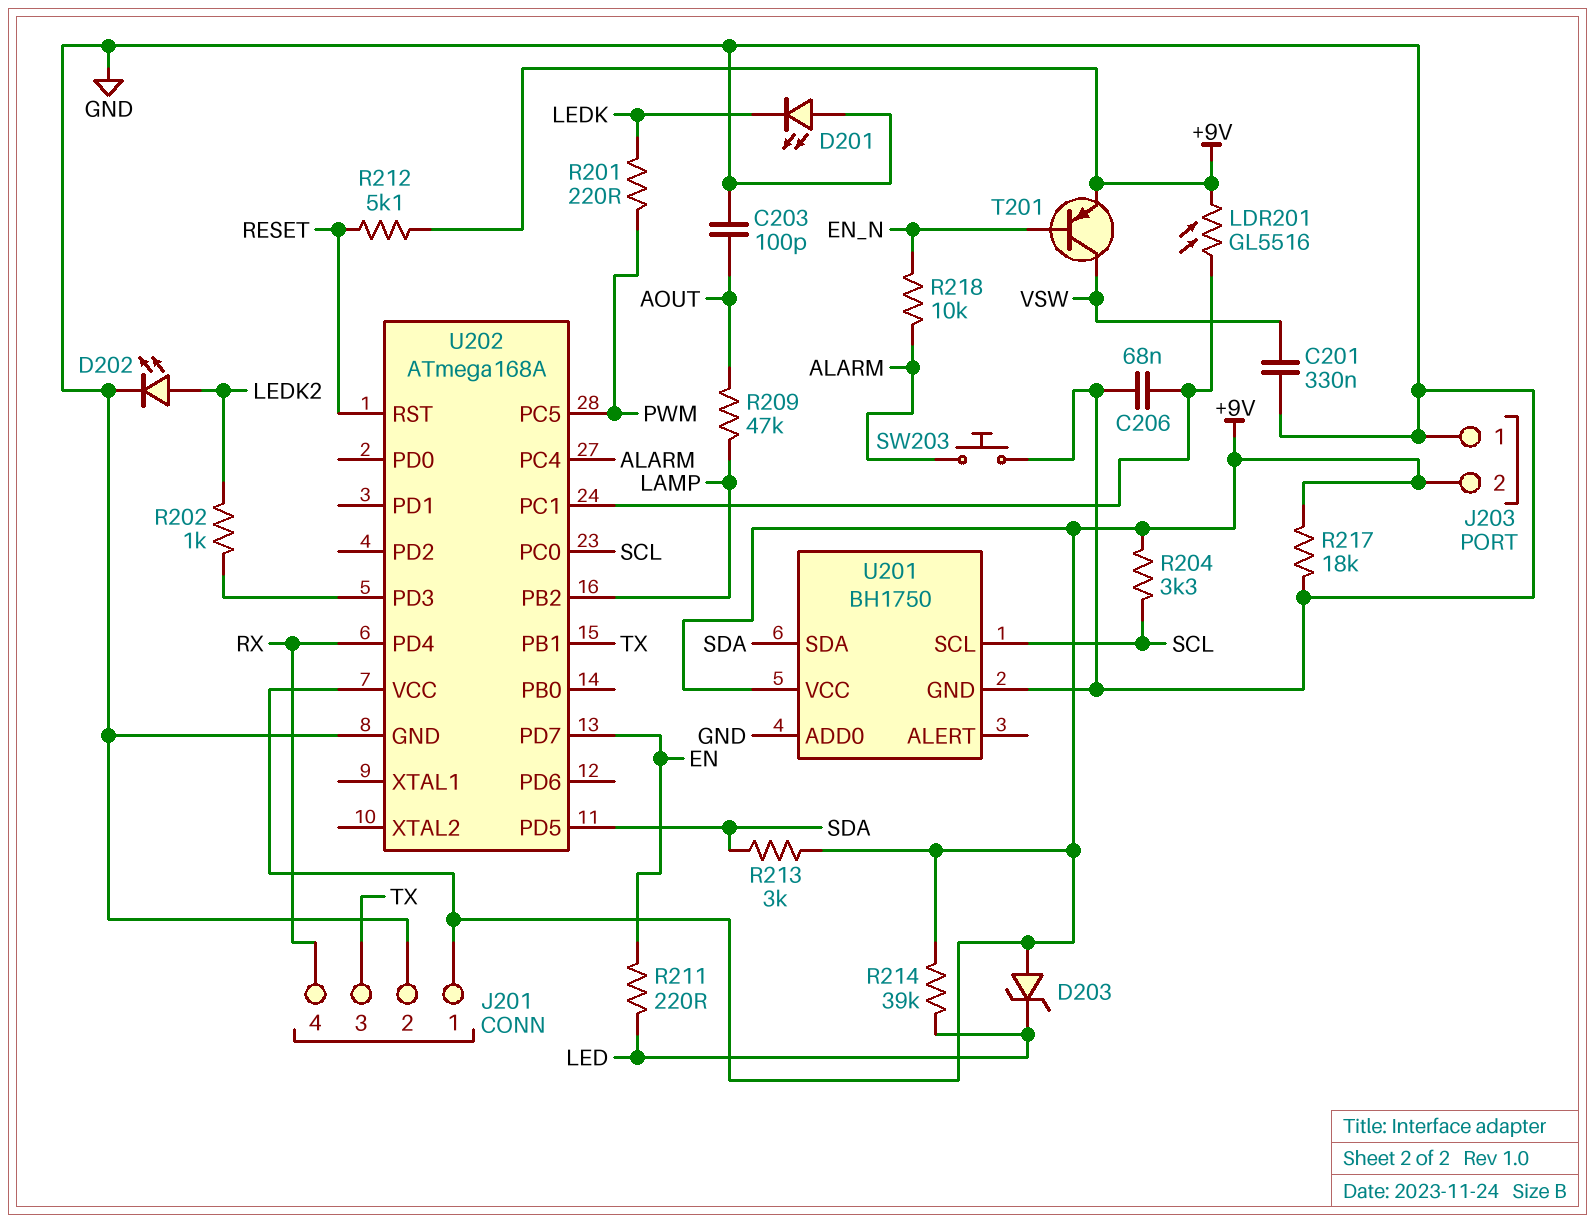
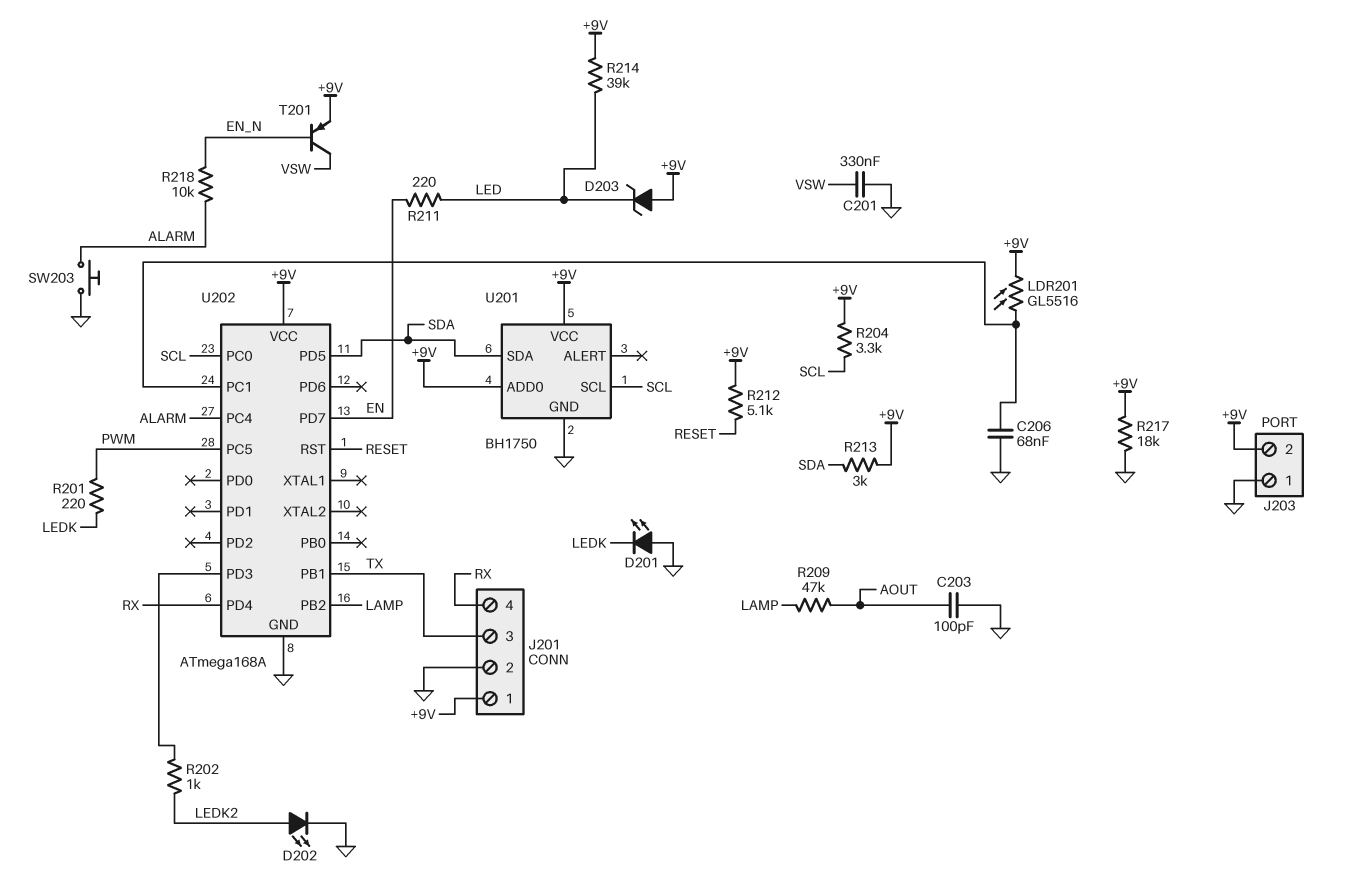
U201 pin ADD0: GND -> +9V

